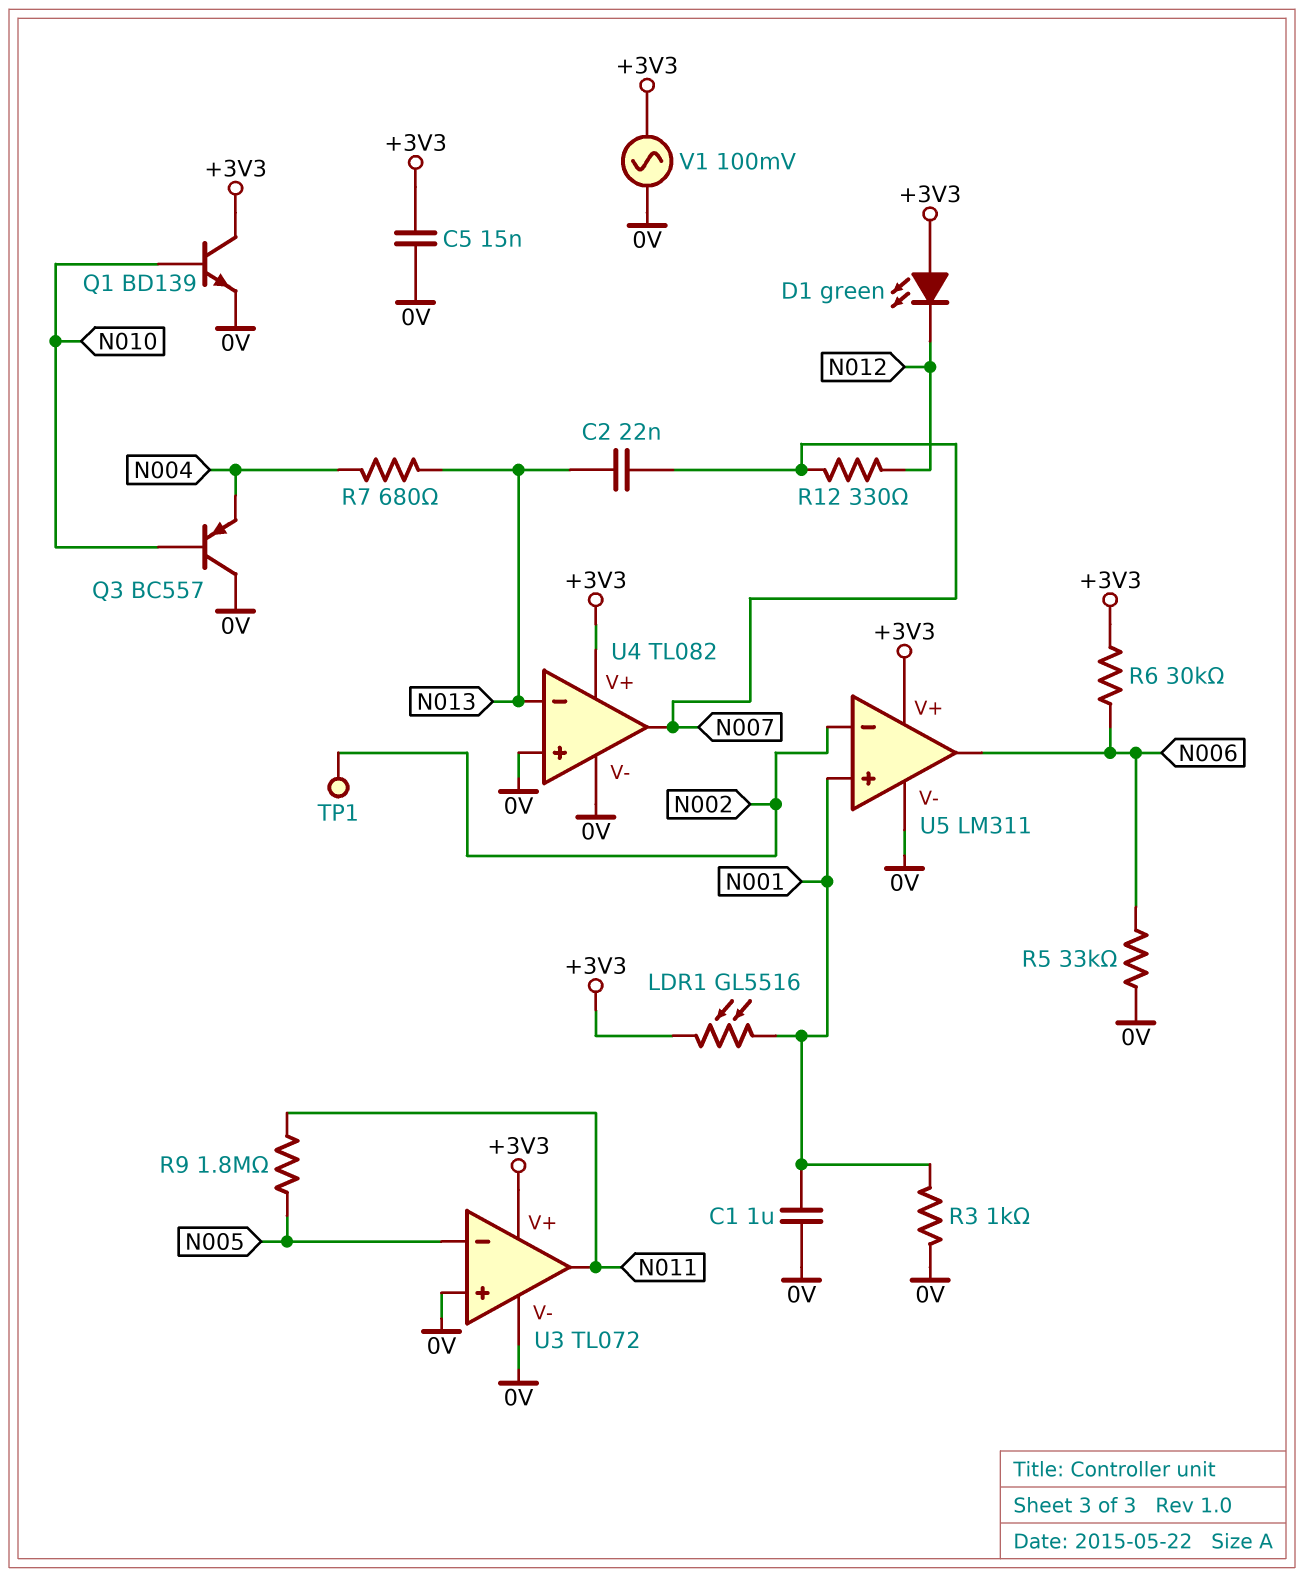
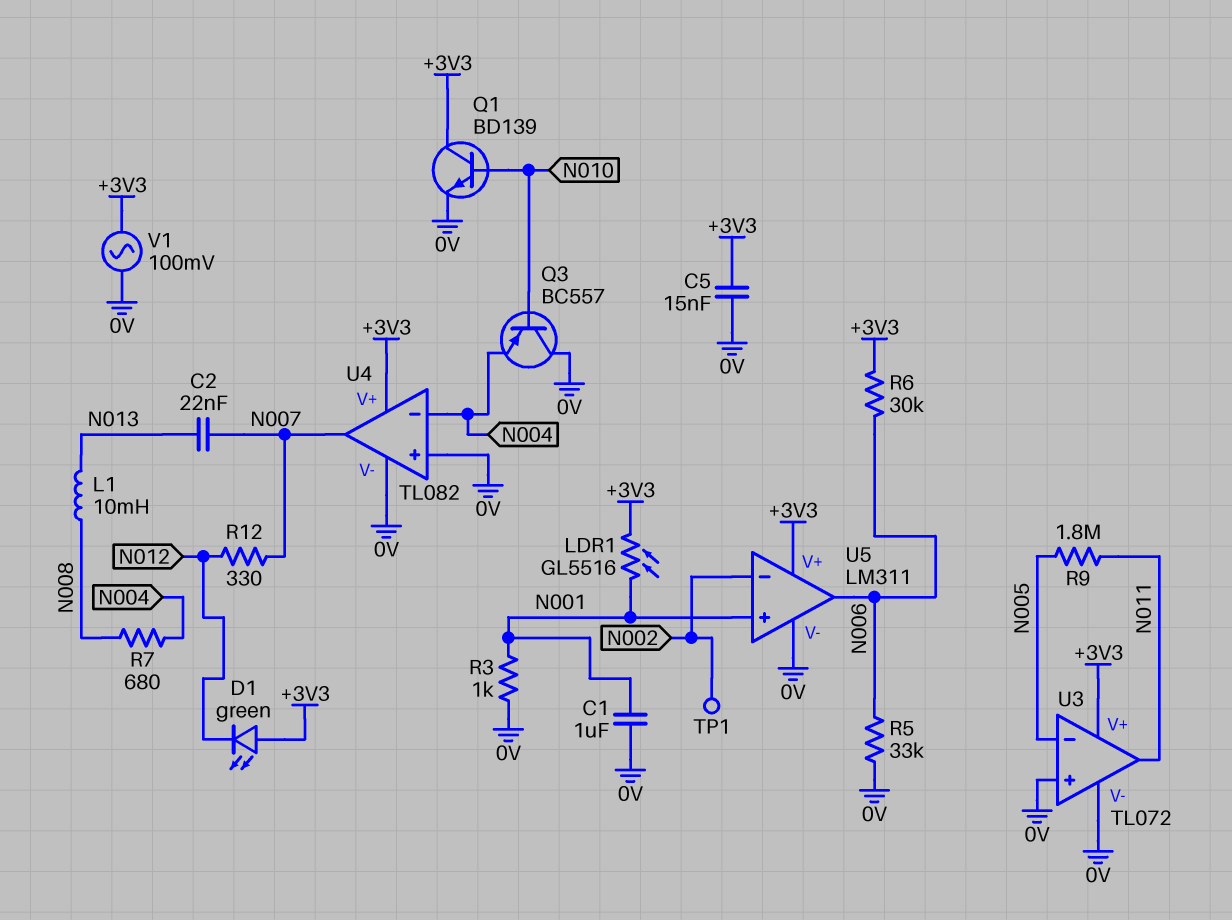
L1: none -> 10mH (N008, N013)
R7: 680 (N004, N013) -> 680 (N004, N008)
U4 pin in-: N013 -> N004

